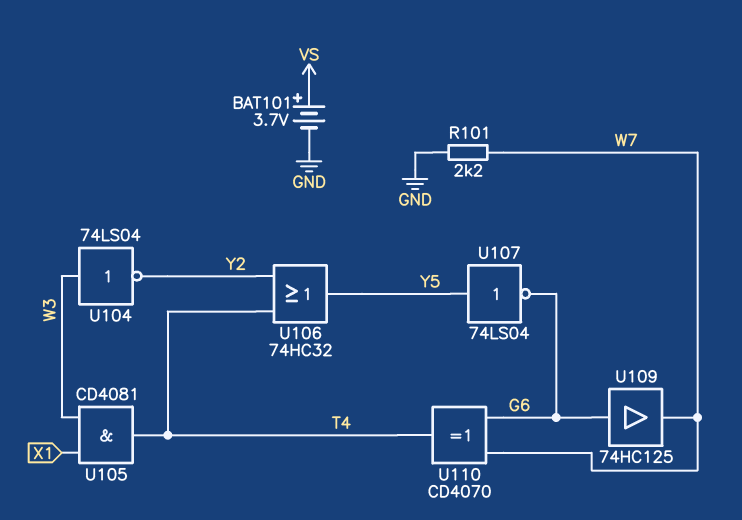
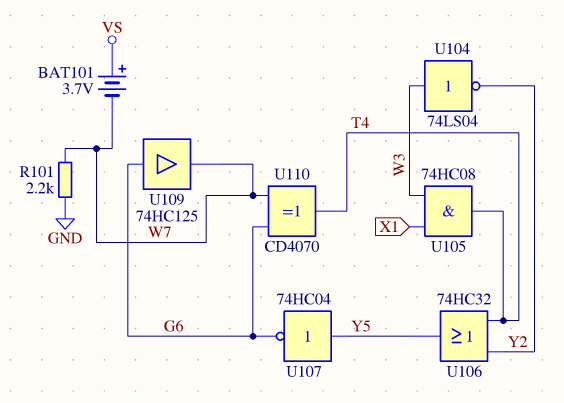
BAT101: 3.7V (plus VS, minus GND) -> 3.7V (plus VS, minus W7)
U105: AND CD4081 (in W3, in X1, out T4) -> AND 74HC08 (in W3, in X1, out T4)
U107: NOT 74LS04 (in Y5, out G6) -> NOT 74HC04 (in Y5, out G6)

